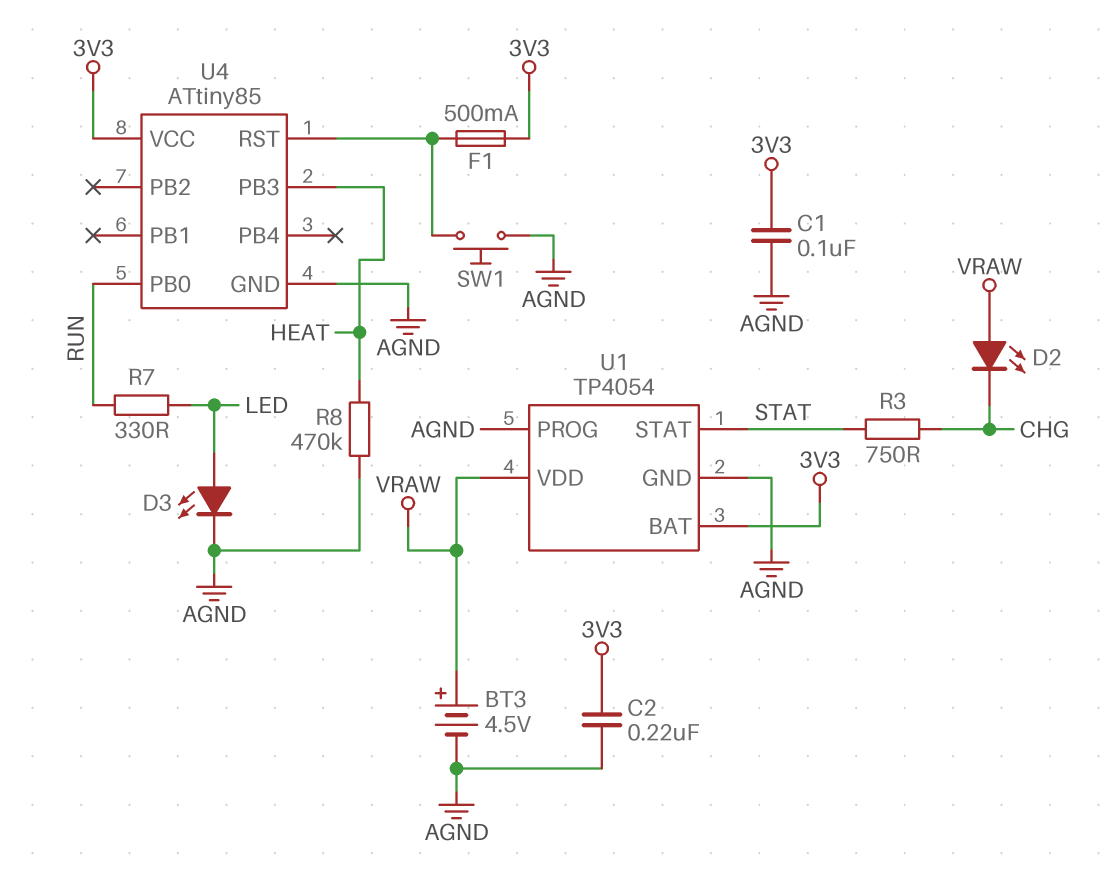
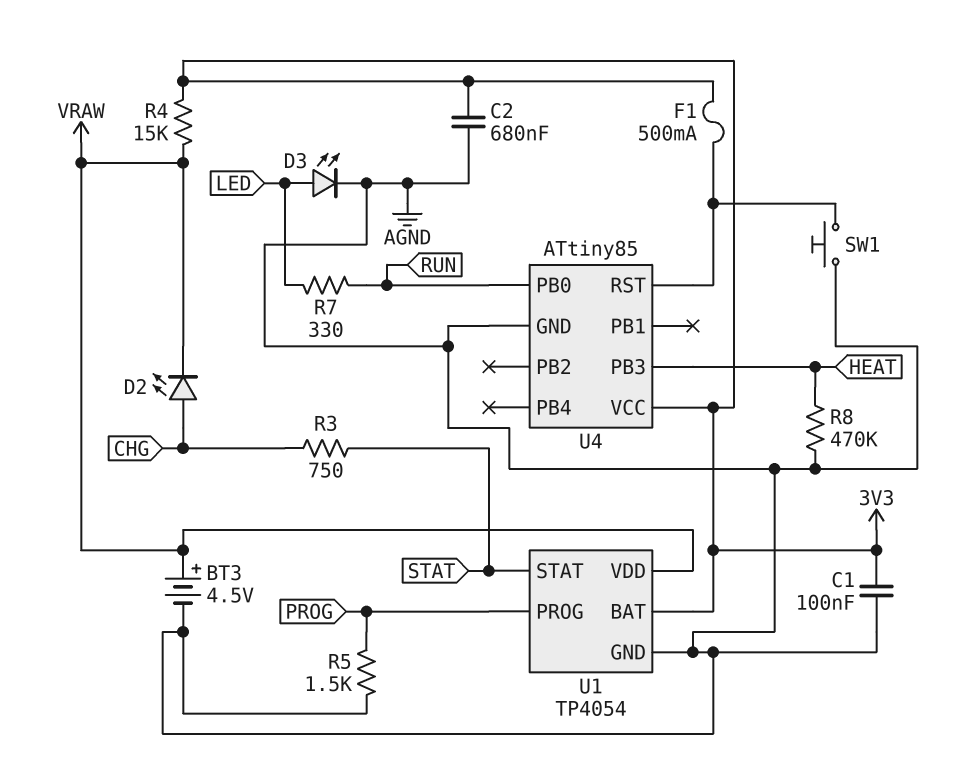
C2: 220nF (3V3, AGND) -> 680nF (3V3, AGND)
D2: LED (A VRAW, K CHG) -> LED (A CHG, K VRAW)
R4: none -> 15k (3V3, VRAW)
R5: none -> 1.5k (AGND, PROG)
U1 pin PROG: AGND -> PROG

